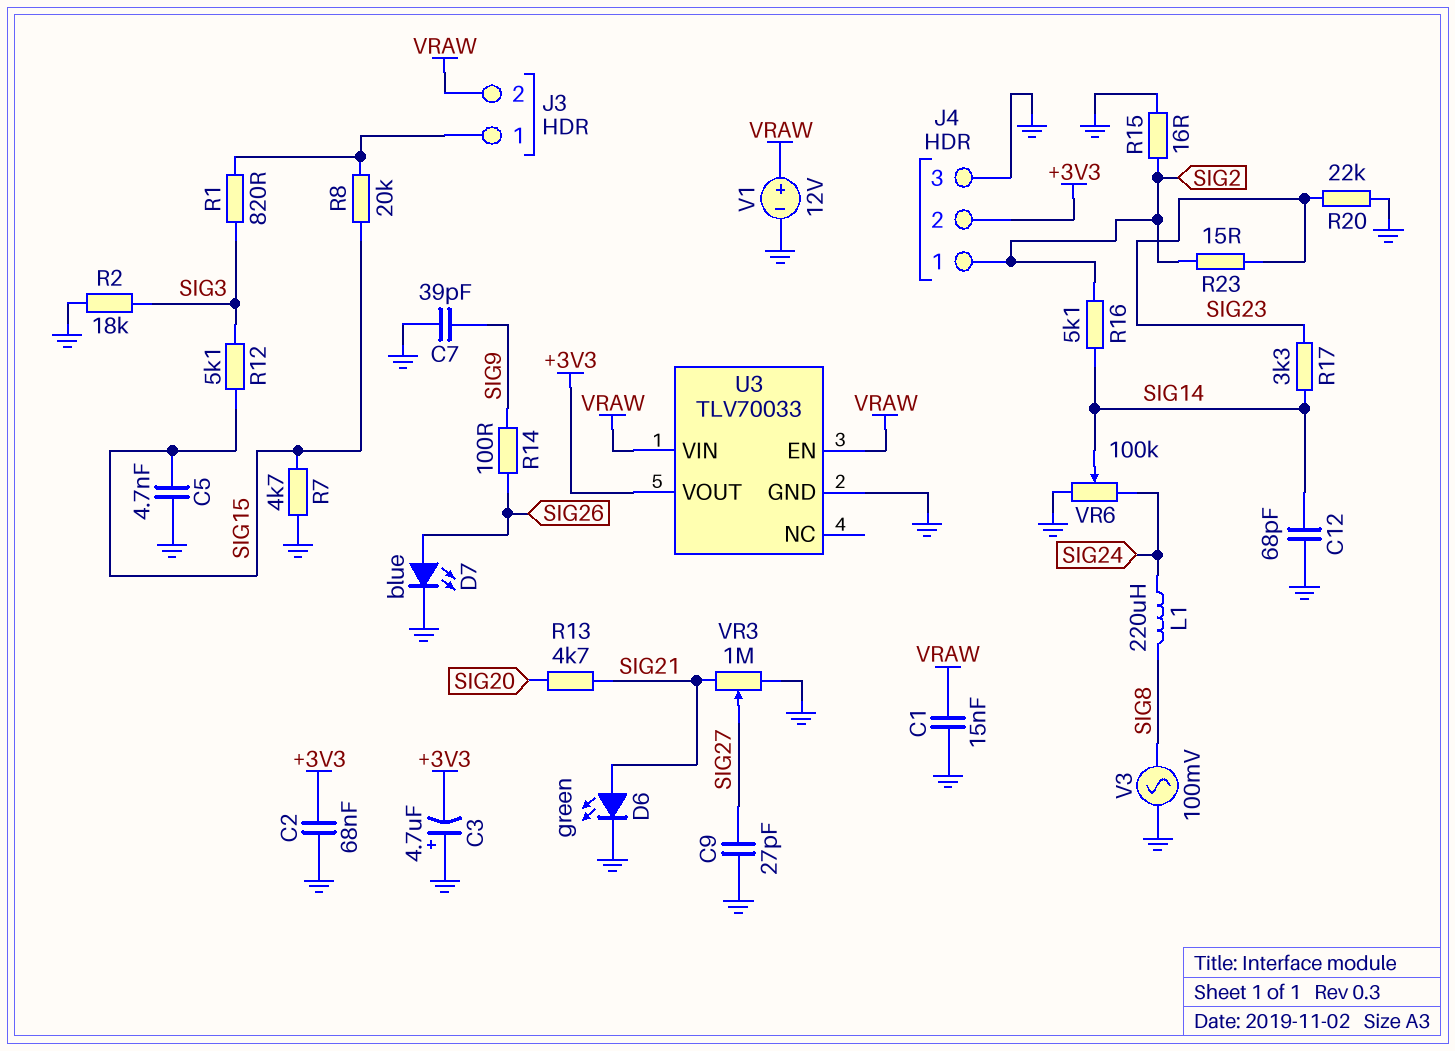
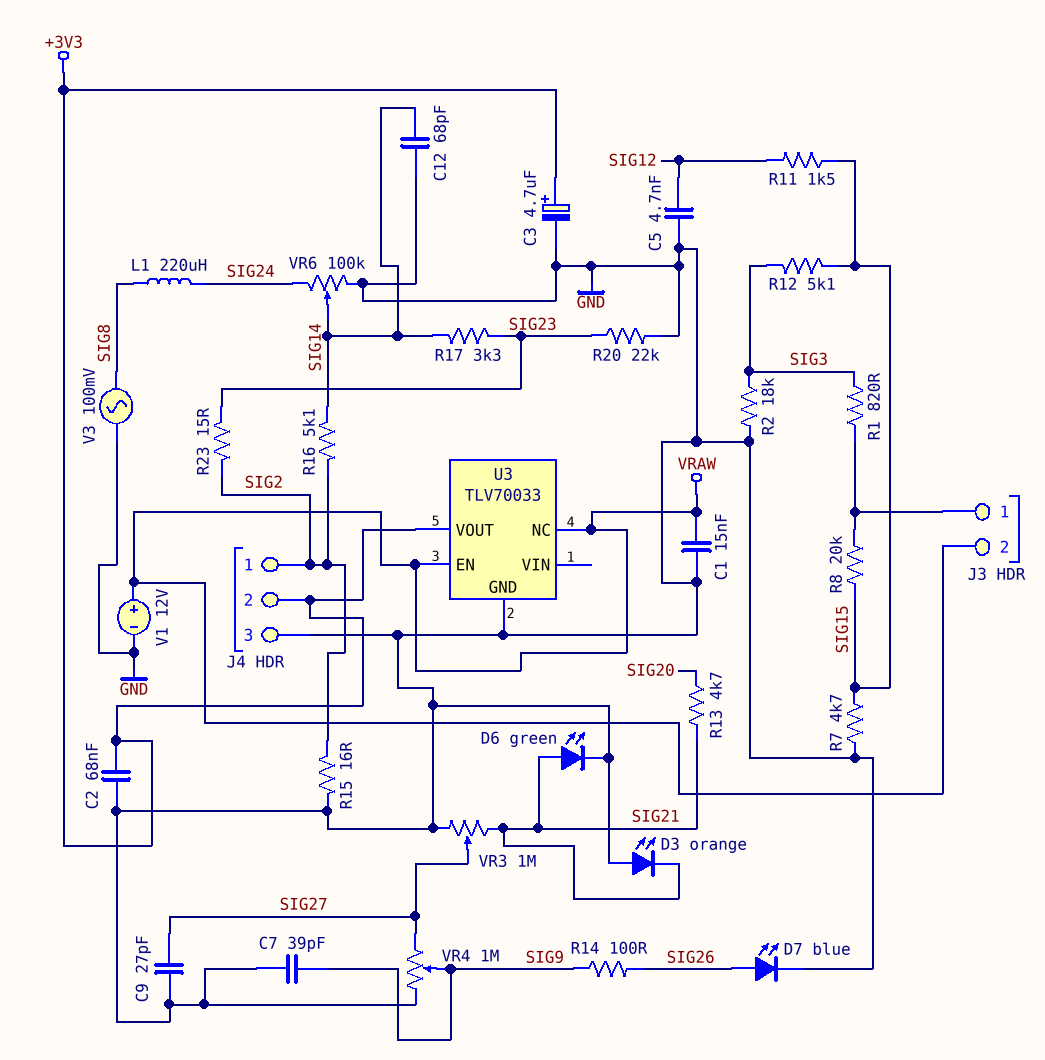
C3: 4.7uF (plus GND, minus +3V3) -> 4.7uF (plus +3V3, minus GND)
C5: 4.7nF (GND, SIG15) -> 4.7nF (GND, SIG12)
D3: none -> LED orange (A GND, K SIG21)
R11: none -> 1.5k (SIG12, SIG15)
U3 pin NC: none -> VRAW
U3 pin VIN: VRAW -> none
VR4: none -> 1M (GND, SIG27, wiper SIG9)

